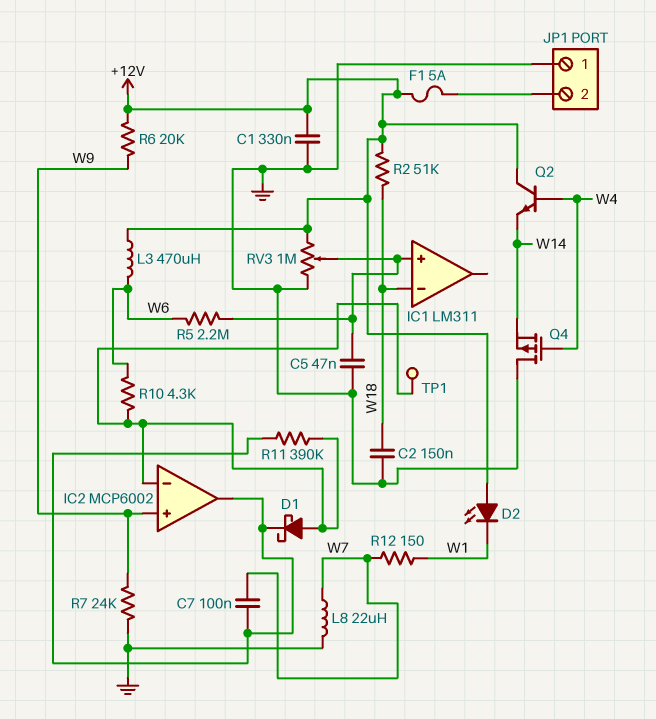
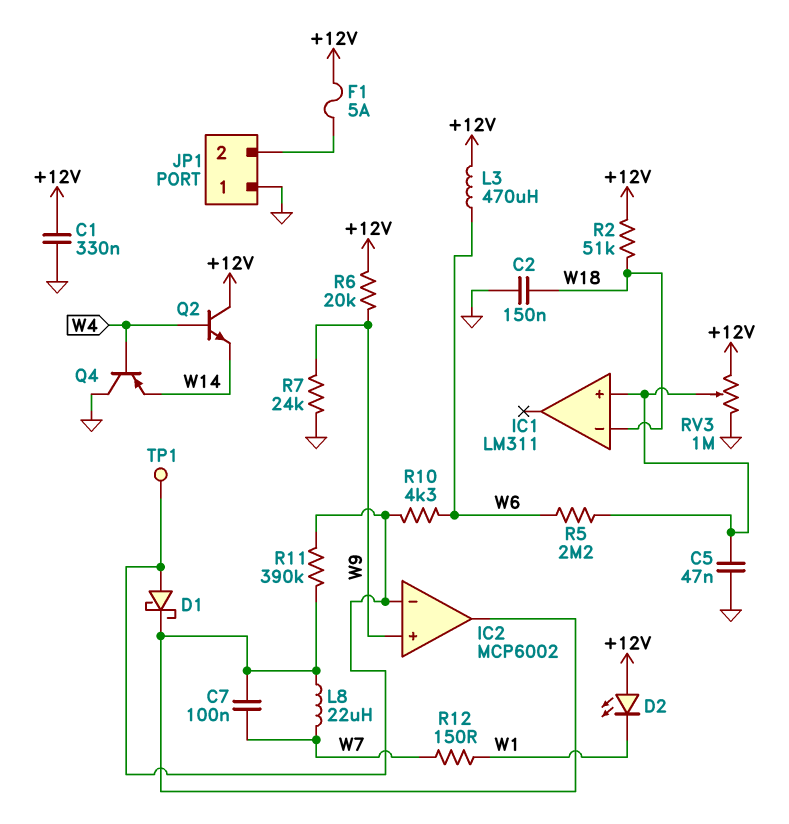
L8: 22uH (GND, W7) -> 22uH (IC2/out, W7)
Q4: PMOS (G W4, D GND, S W14) -> PNP (B W4, C GND, E W14)

